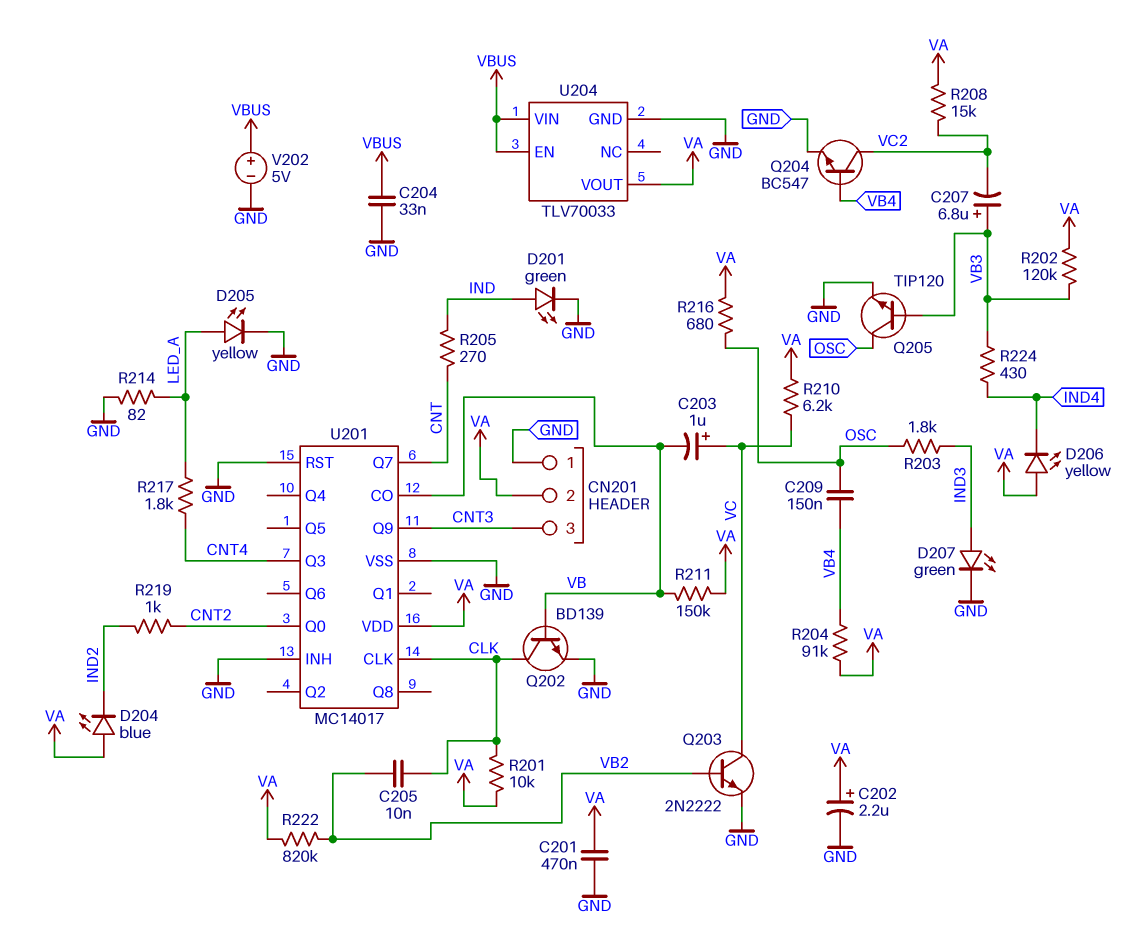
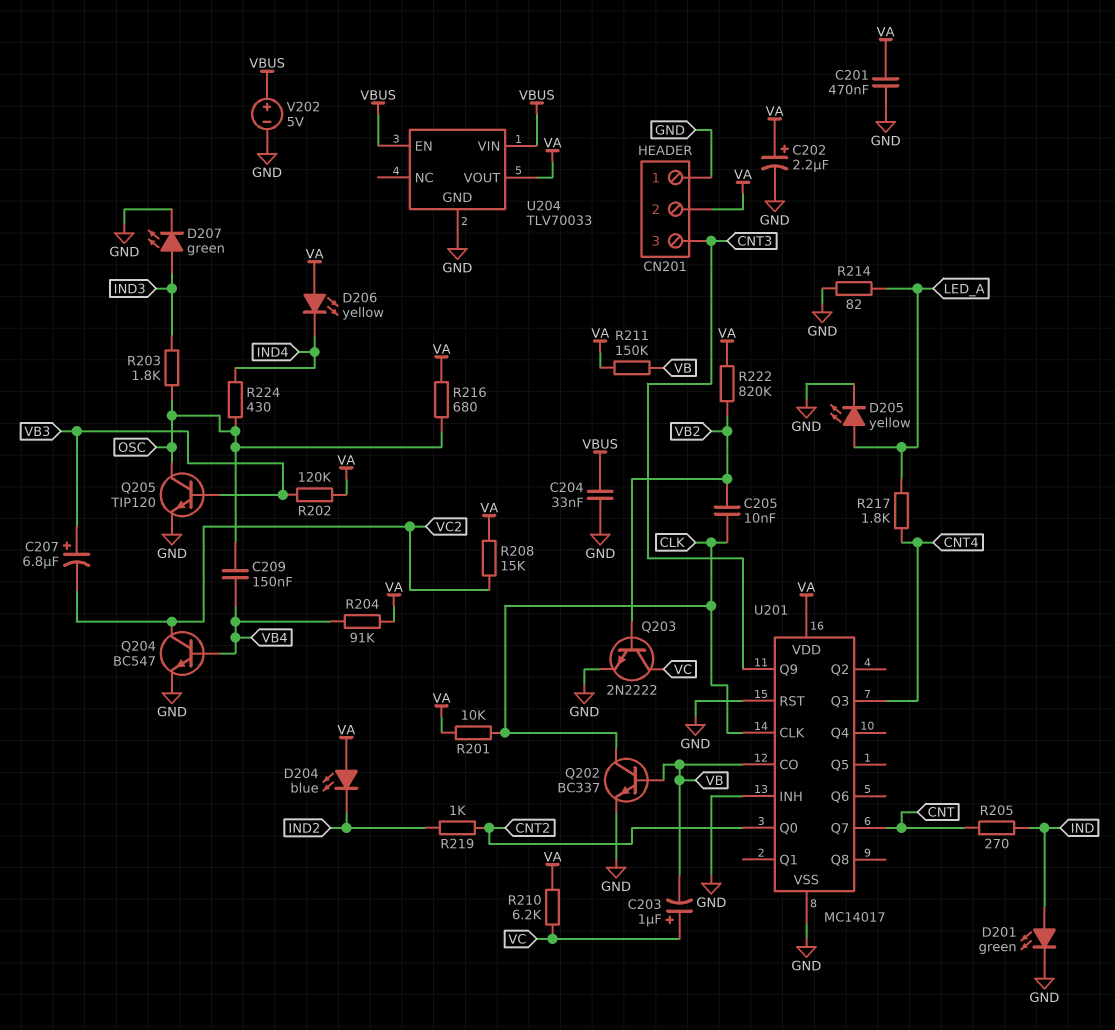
Q202: NPN BD139 (B VB, C CLK, E GND) -> NPN BC337 (B VB, C CLK, E GND)
R224: 430 (IND4, VB3) -> 430 (IND4, OSC)

